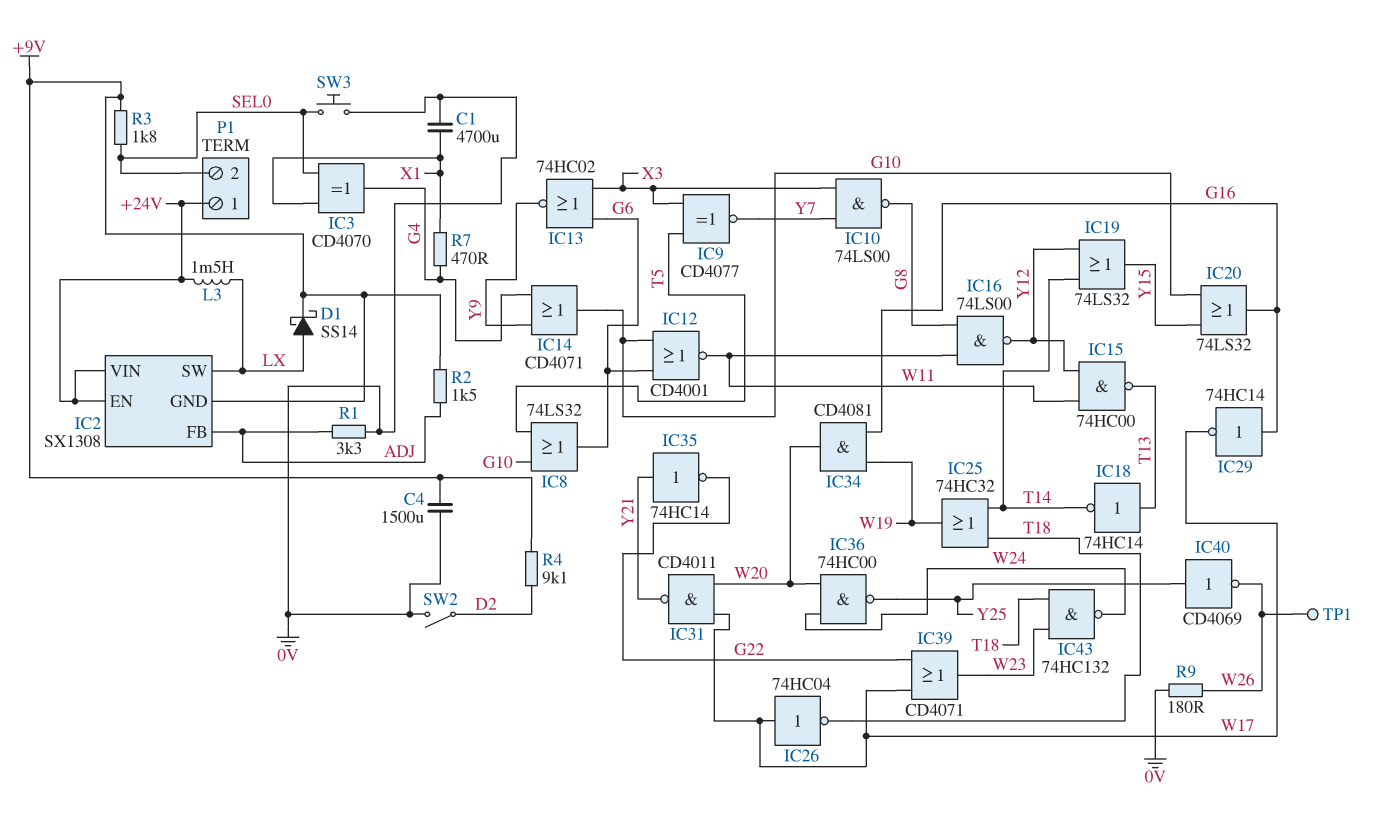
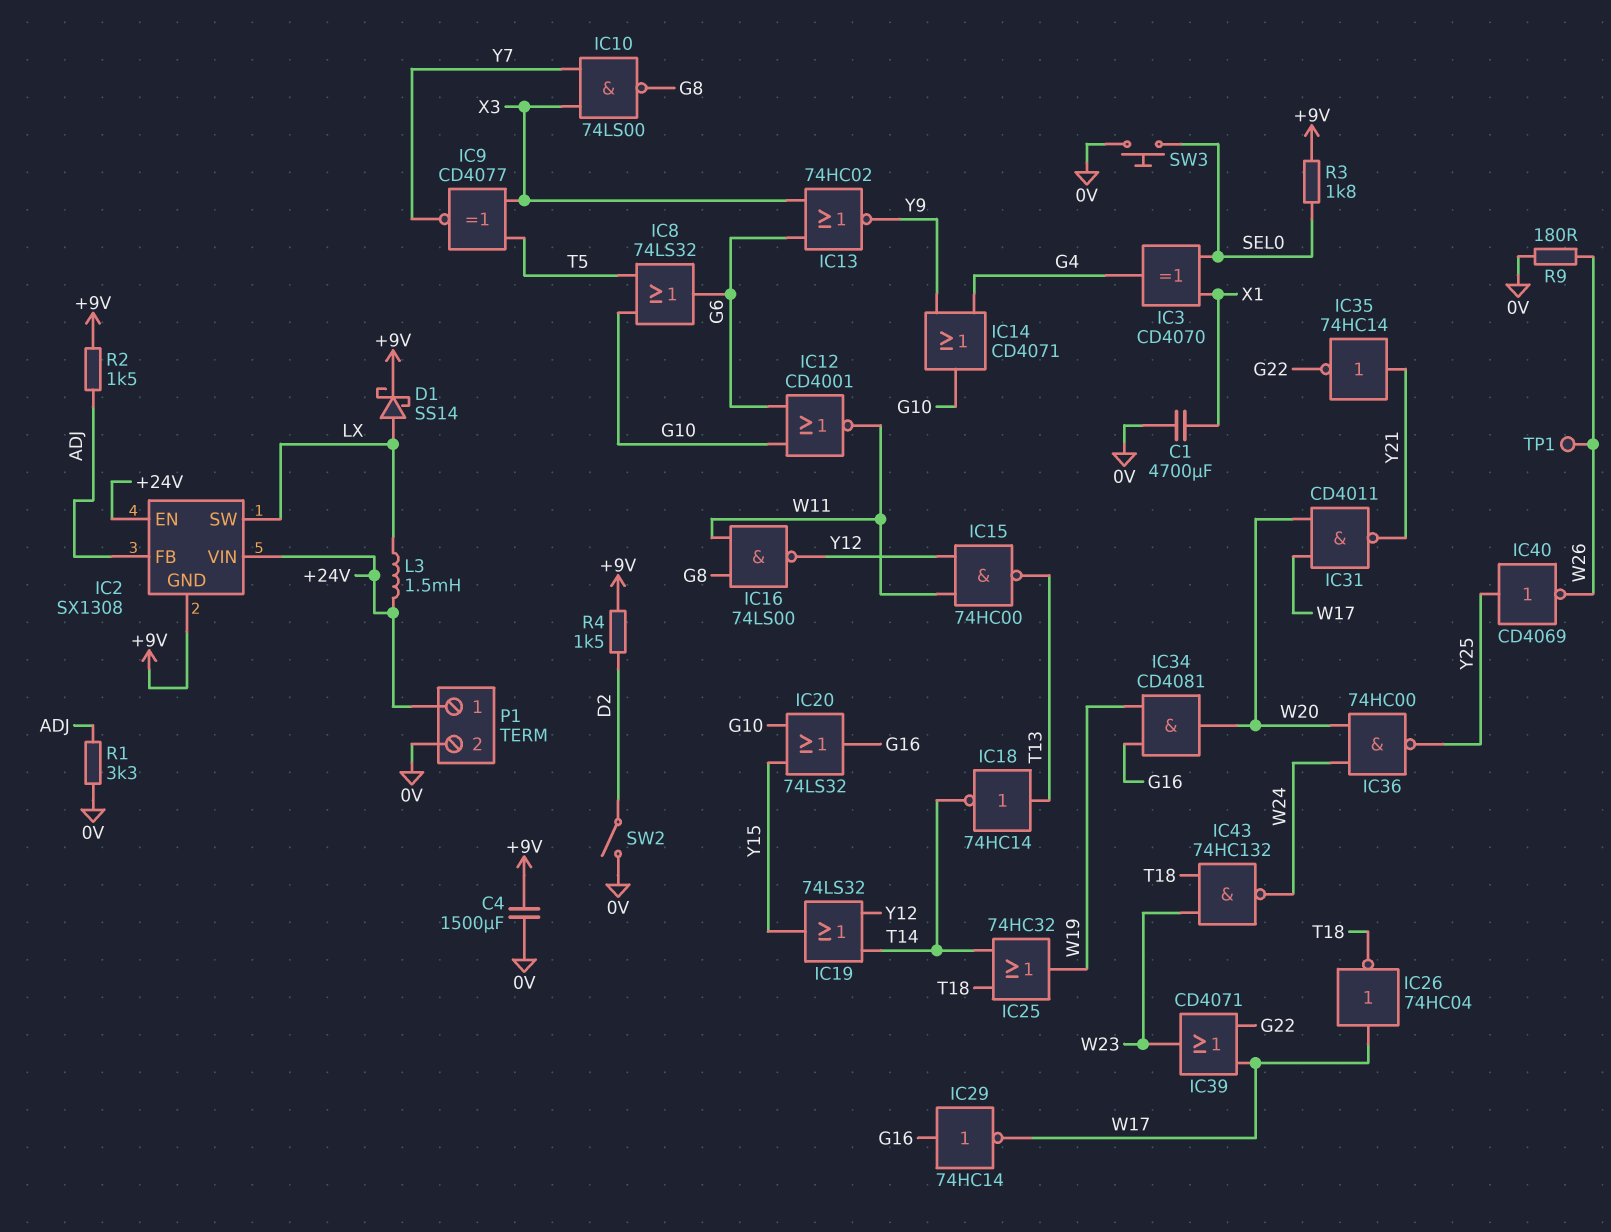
P1 pin 2: SEL0 -> 0V
R4: 9.1k (+9V, D2) -> 1.5k (+9V, D2)
R7: 470 (G4, X1) -> none

